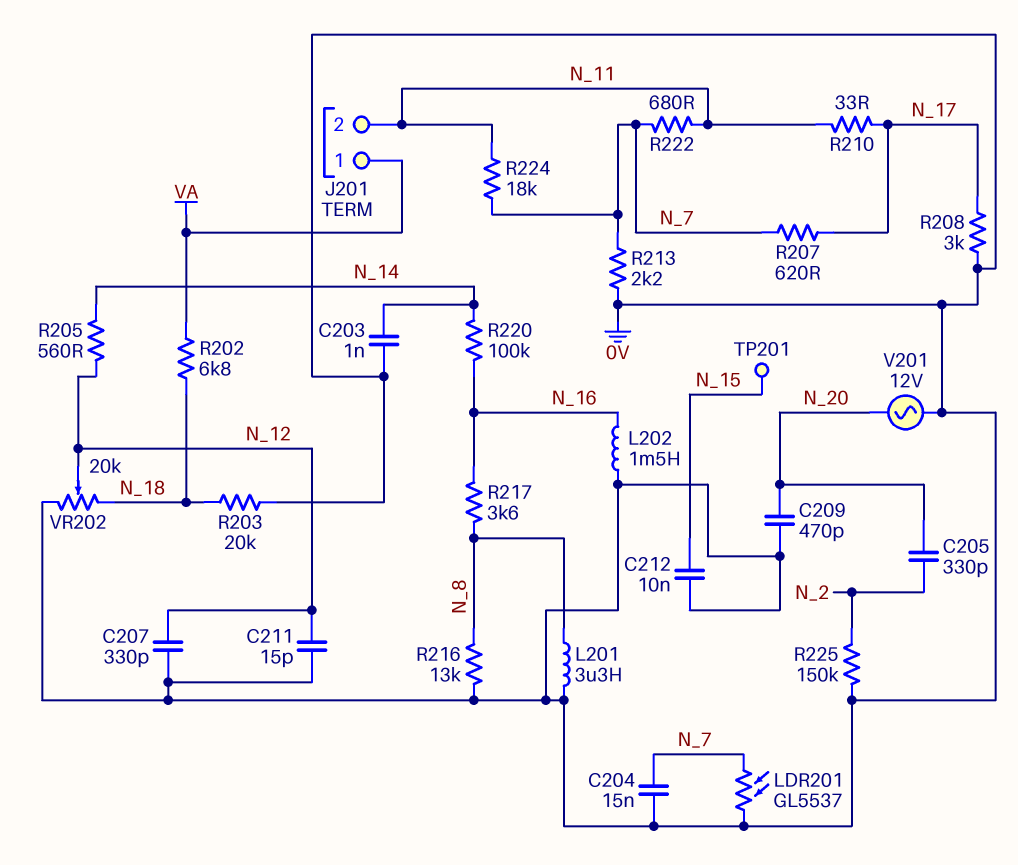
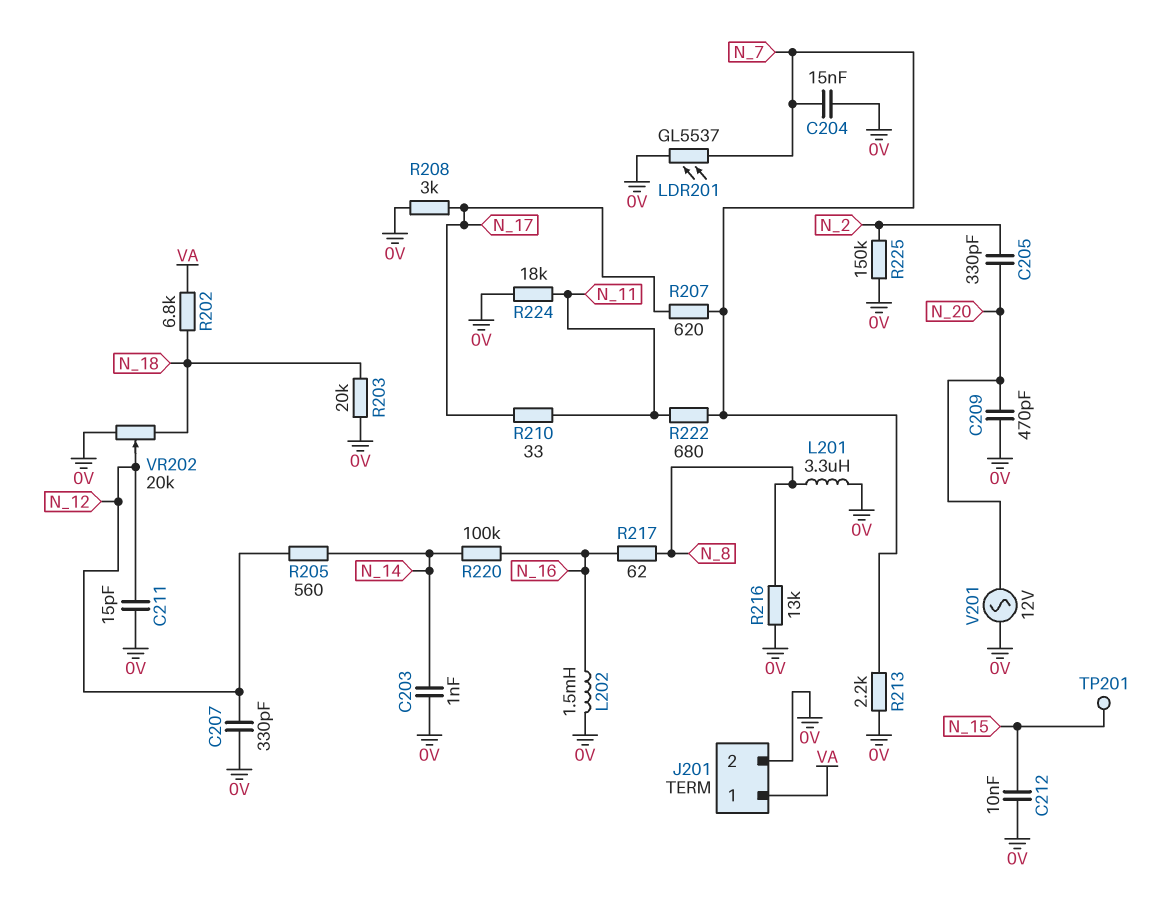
J201 pin 2: N_11 -> 0V
R217: 3.6k (N_8, N_16) -> 62 (N_8, N_16)
R224: 18k (N_7, N_11) -> 18k (0V, N_11)

